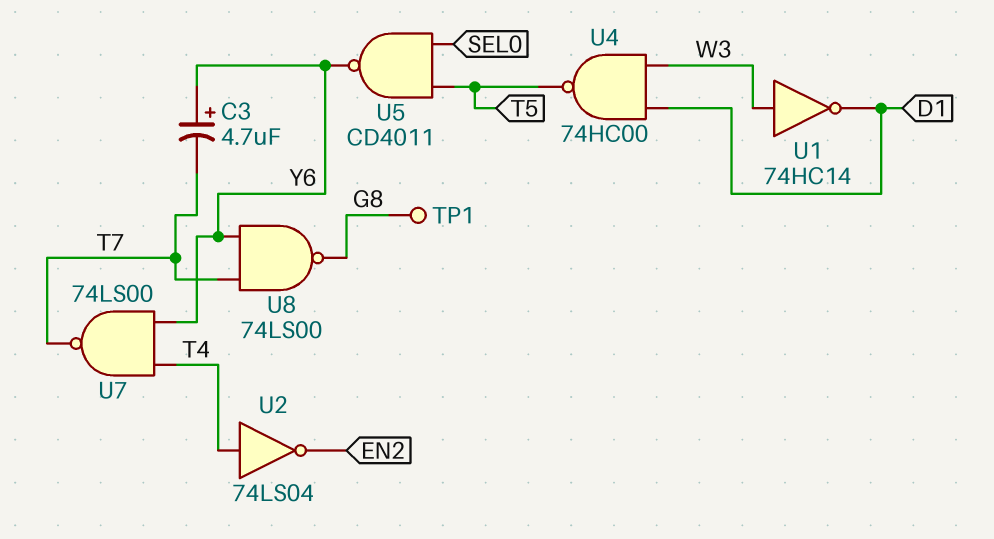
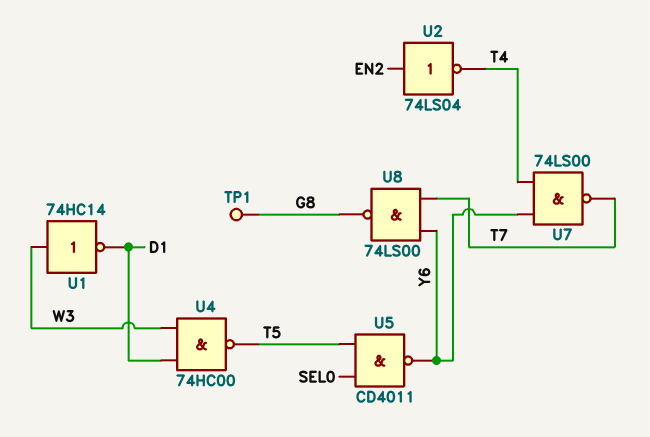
C3: 4.7uF (plus Y6, minus T7) -> none
U2: NOT 74LS04 (in T4, out EN2) -> NOT 74LS04 (in EN2, out T4)

